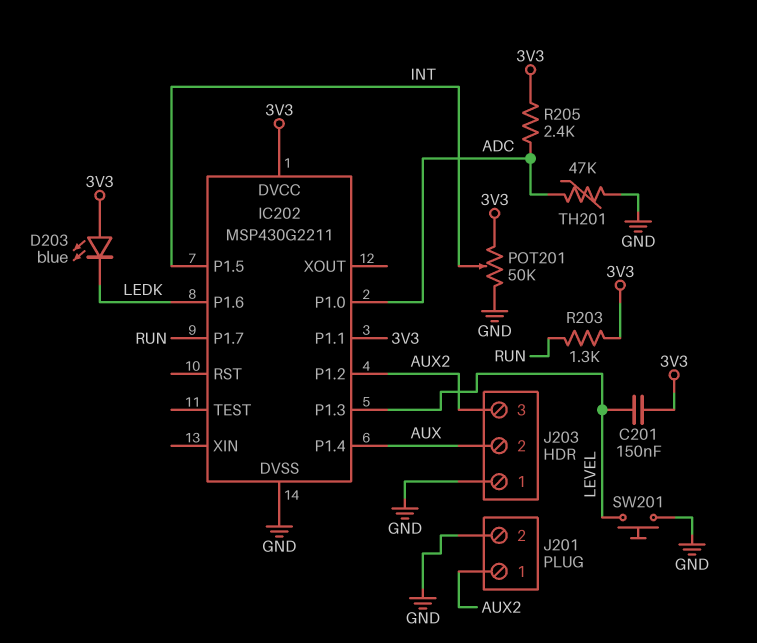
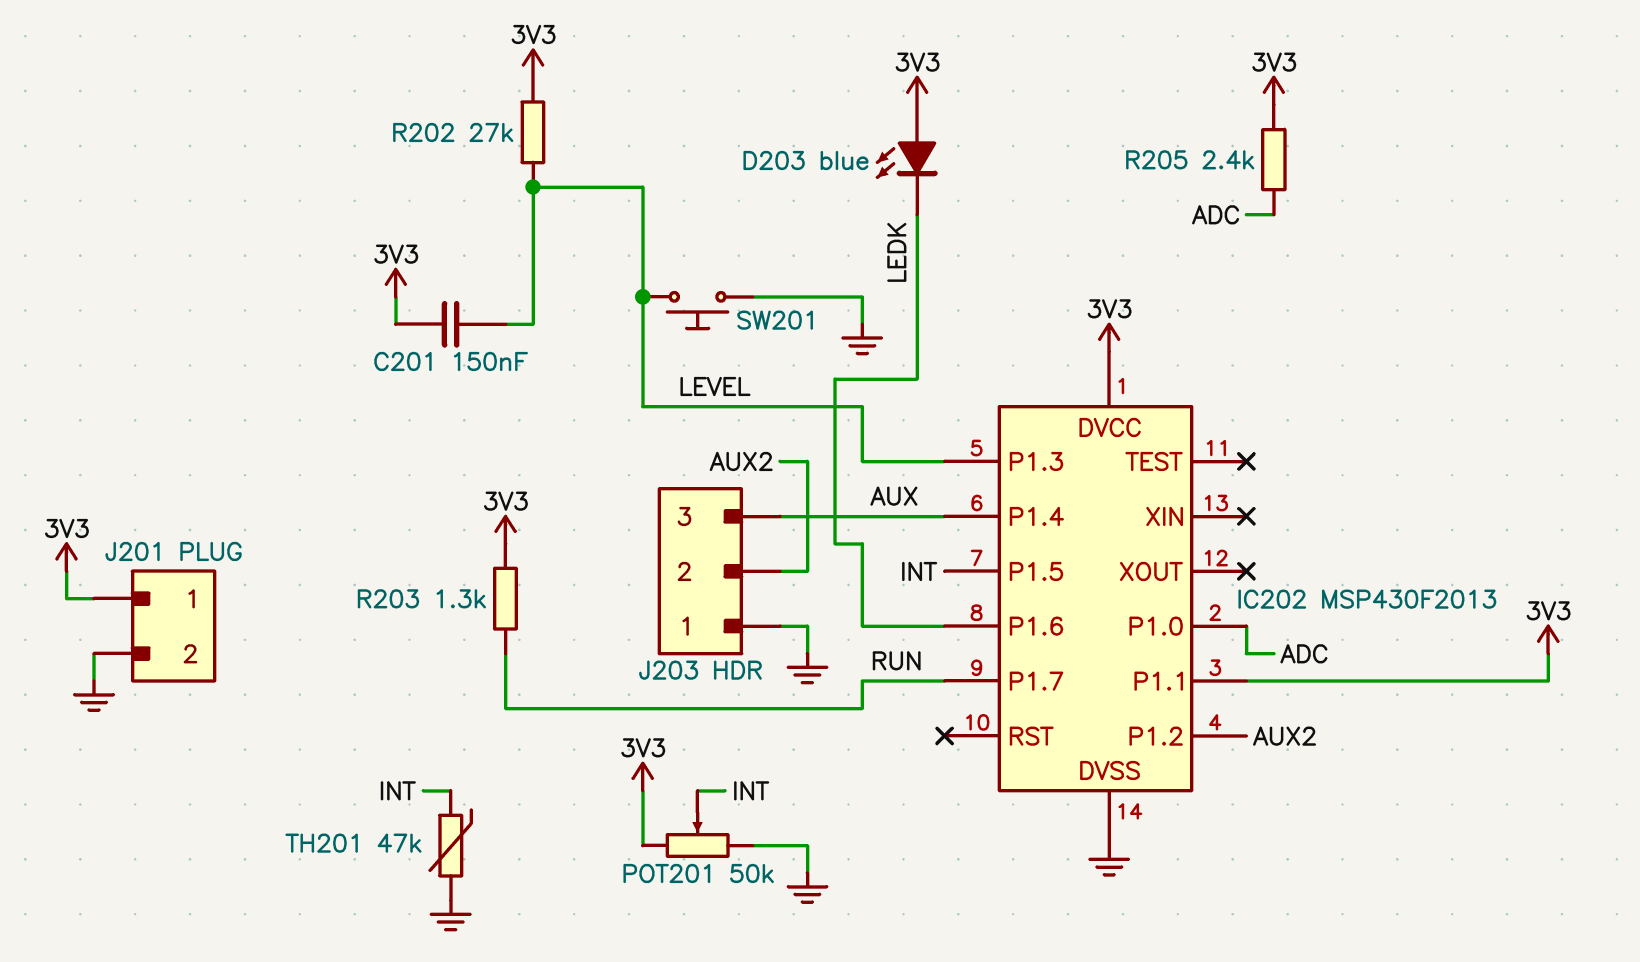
IC202: MSP430G2211 -> MSP430F2013
J201 pin 1: AUX2 -> 3V3
J203 pin 2: AUX -> AUX2
J203 pin 3: AUX2 -> AUX
R202: none -> 27k (3V3, LEVEL)
TH201: 47k (ADC, GND) -> 47k (GND, INT)

